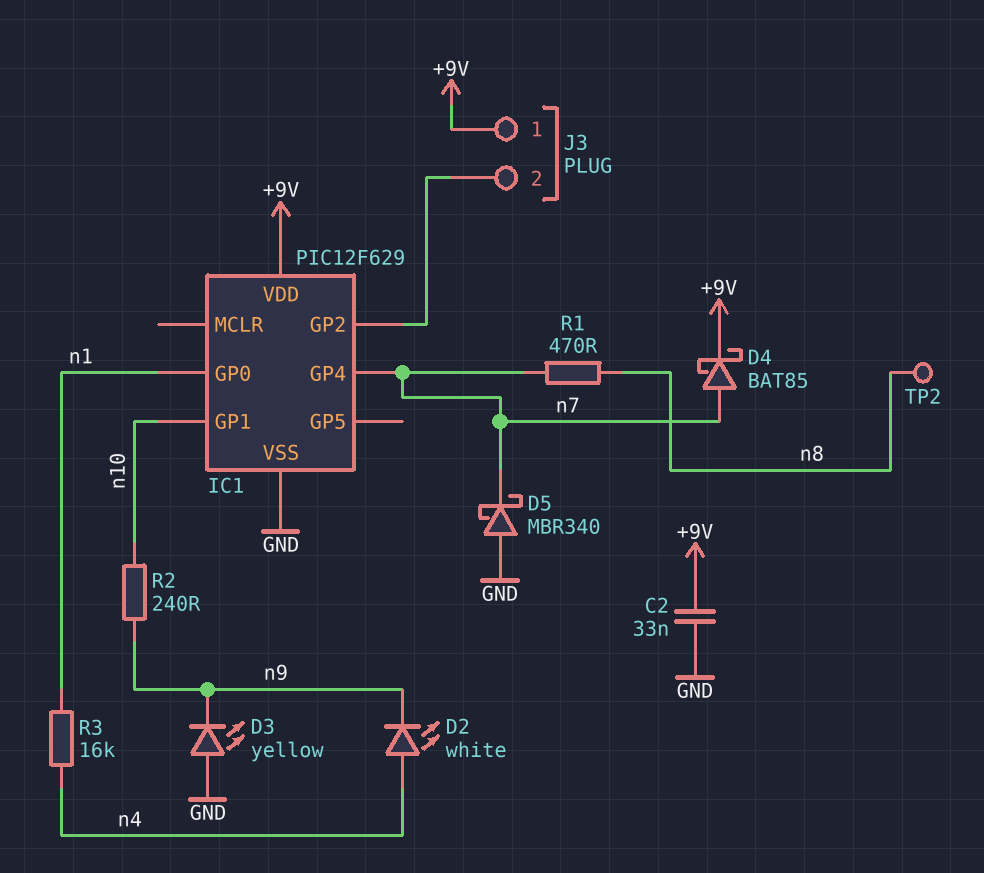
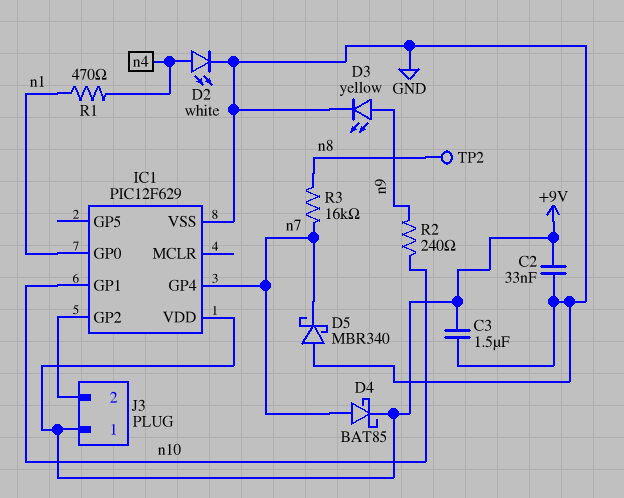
C3: none -> 1.5uF (+9V, GND)
D2: LED white (A n4, K n9) -> LED white (A n4, K GND)
D3: LED yellow (A GND, K n9) -> LED yellow (A n9, K GND)
R1: 470 (n7, n8) -> 470 (n1, n4)
R3: 16k (n1, n4) -> 16k (n7, n8)

